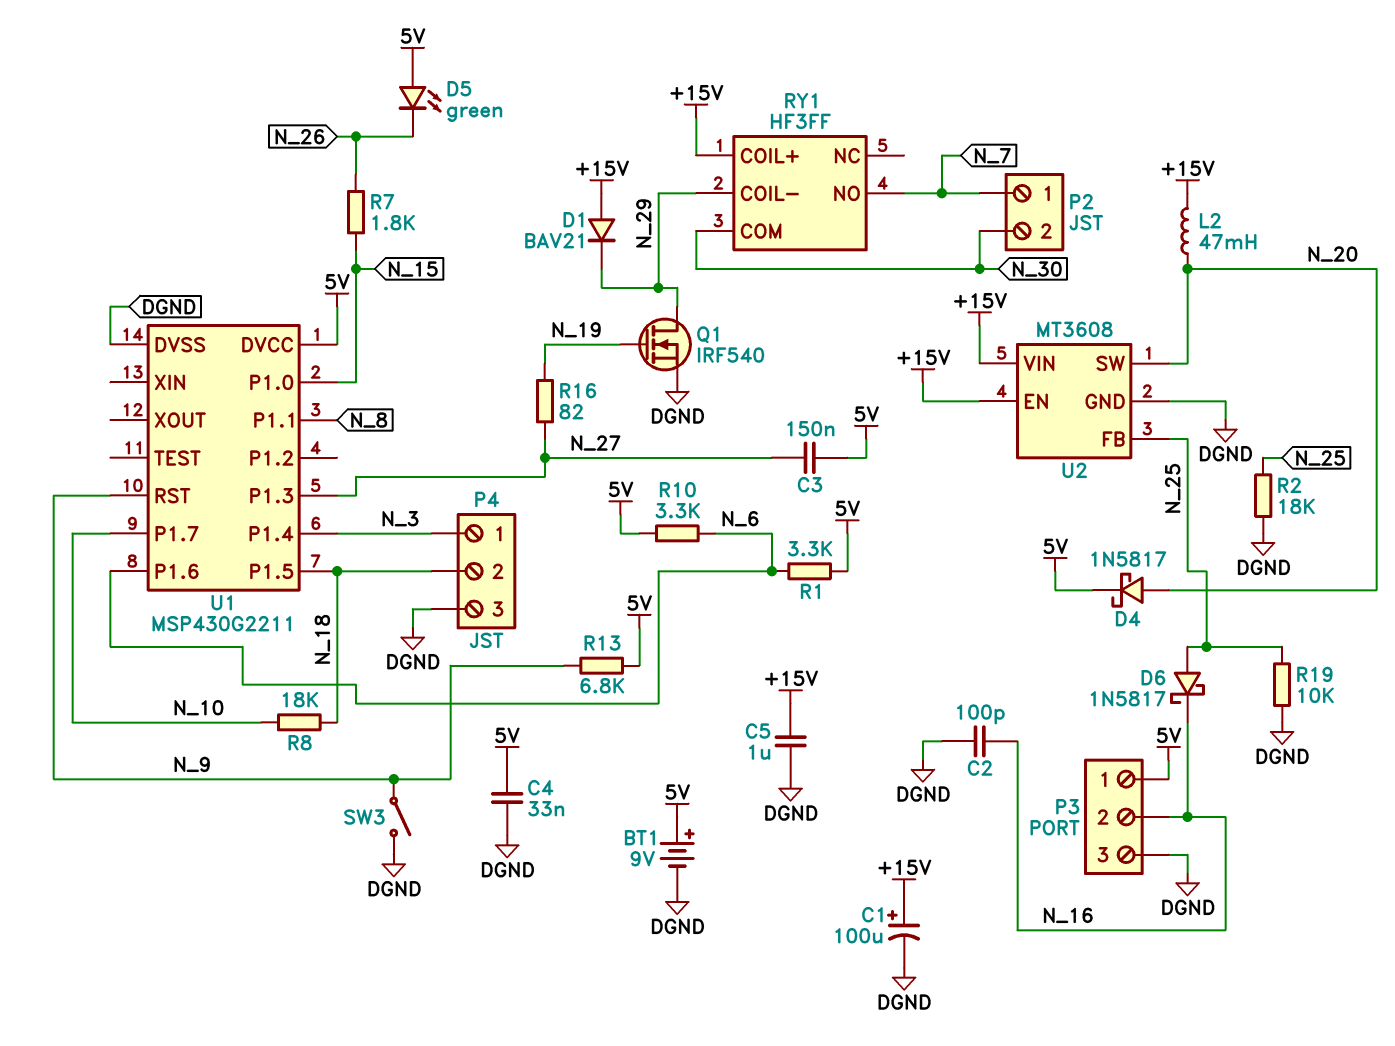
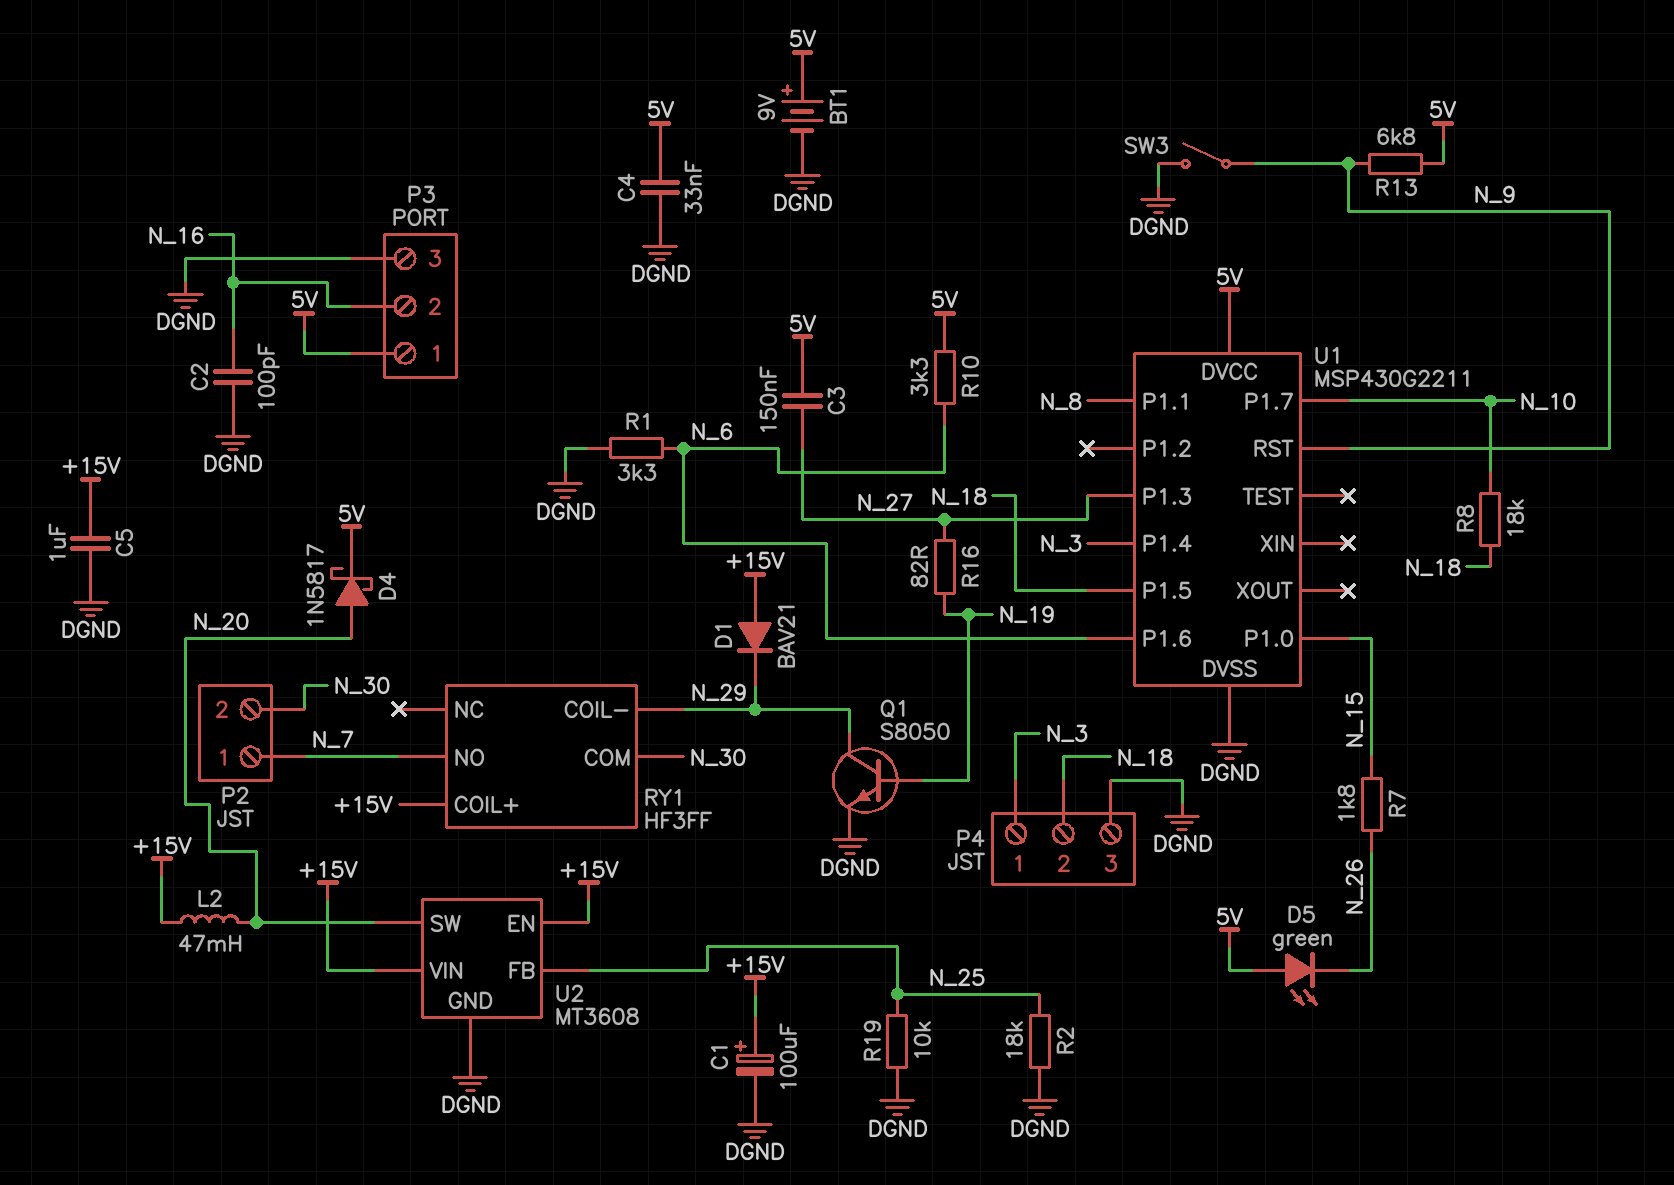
D6: schottky 1N5817 (A N_25, K N_16) -> none
Q1: NMOS IRF540 (G N_19, D N_29, S DGND) -> NPN S8050 (B N_19, C N_29, E DGND)
R1: 3.3k (5V, N_6) -> 3.3k (DGND, N_6)

